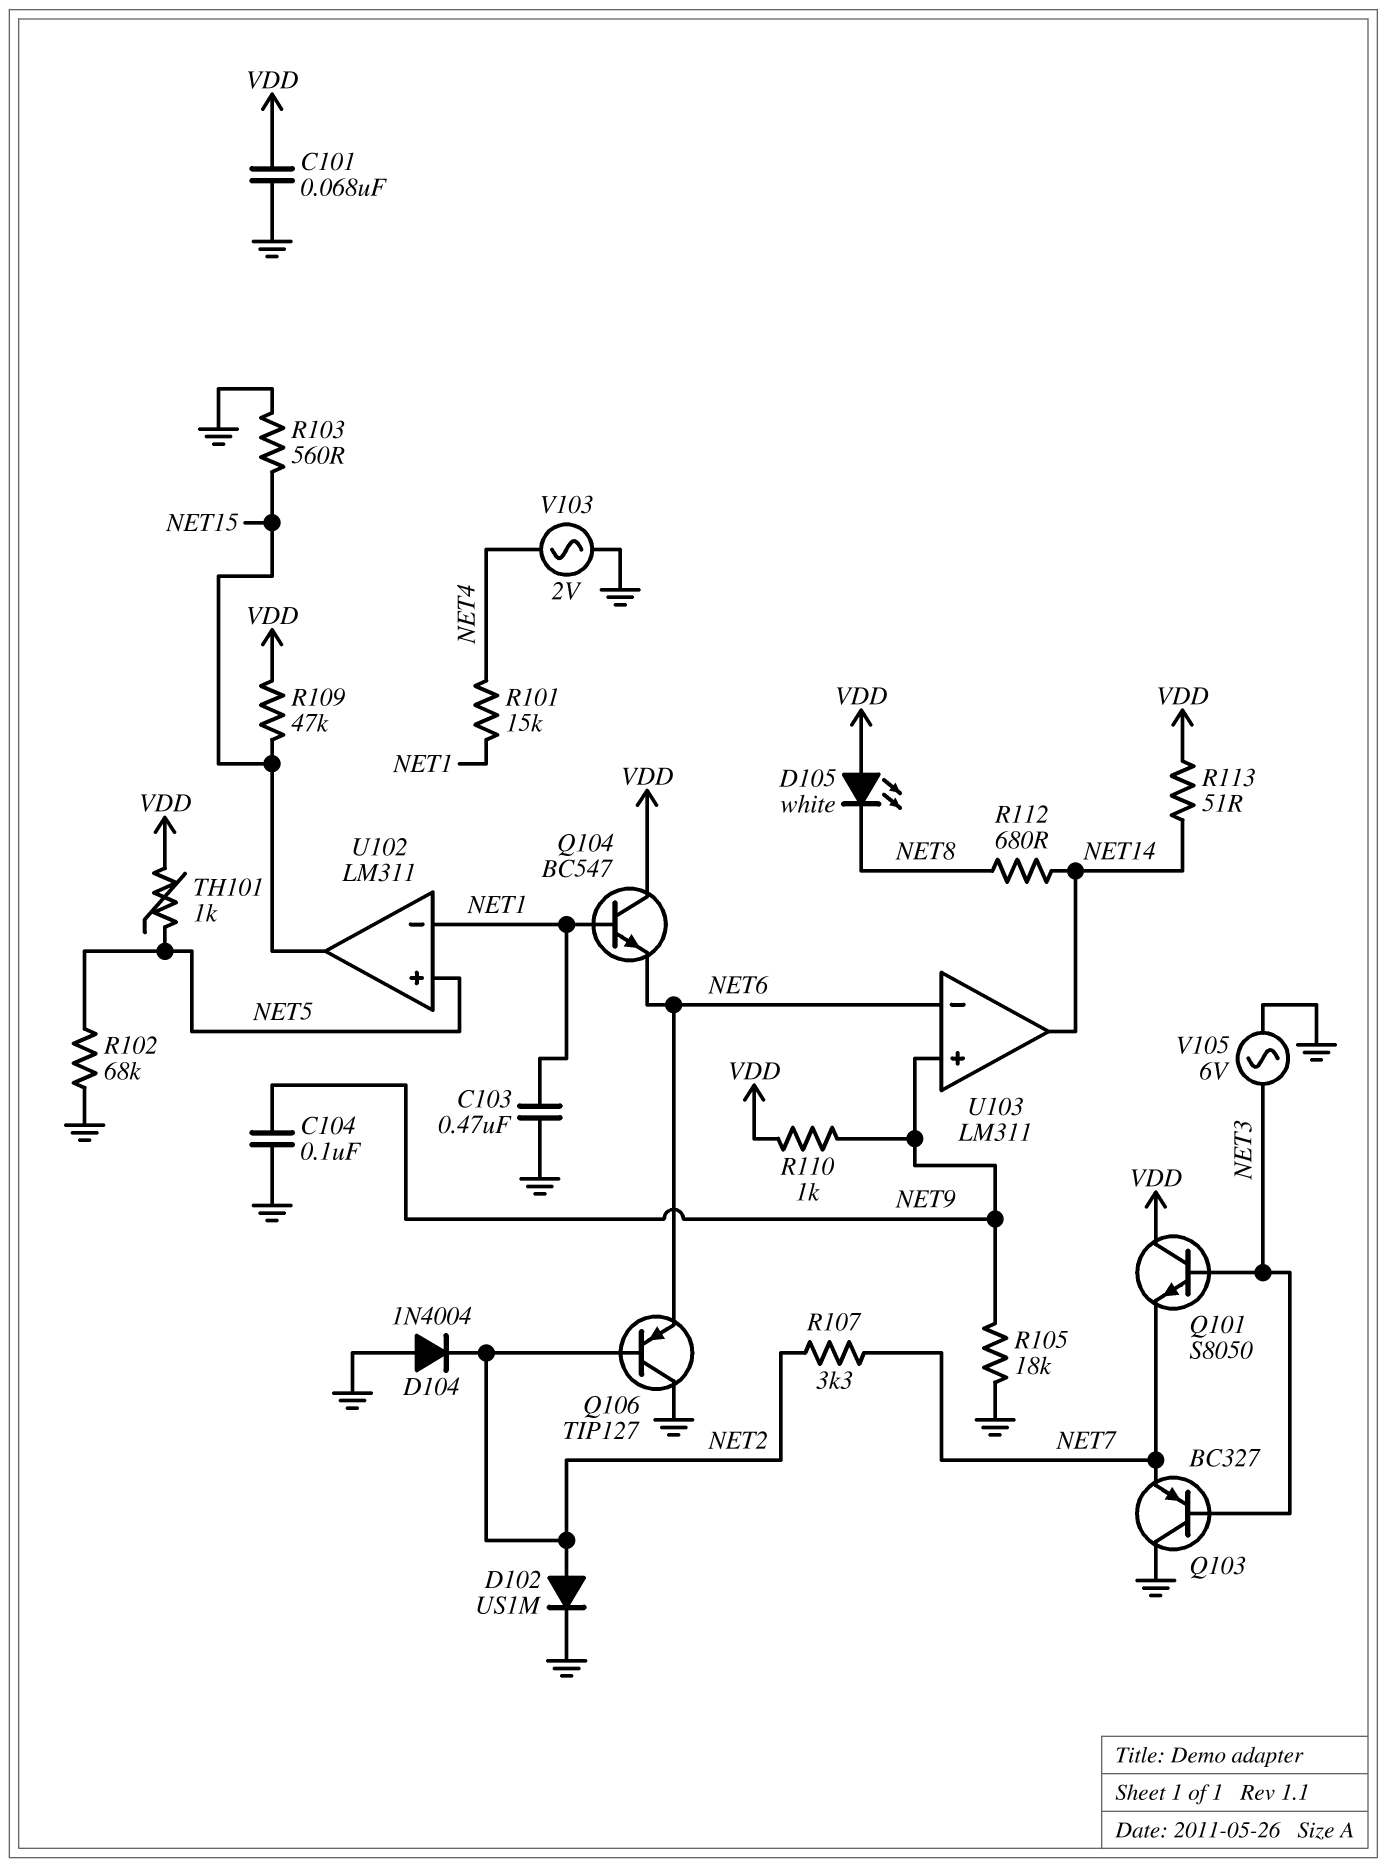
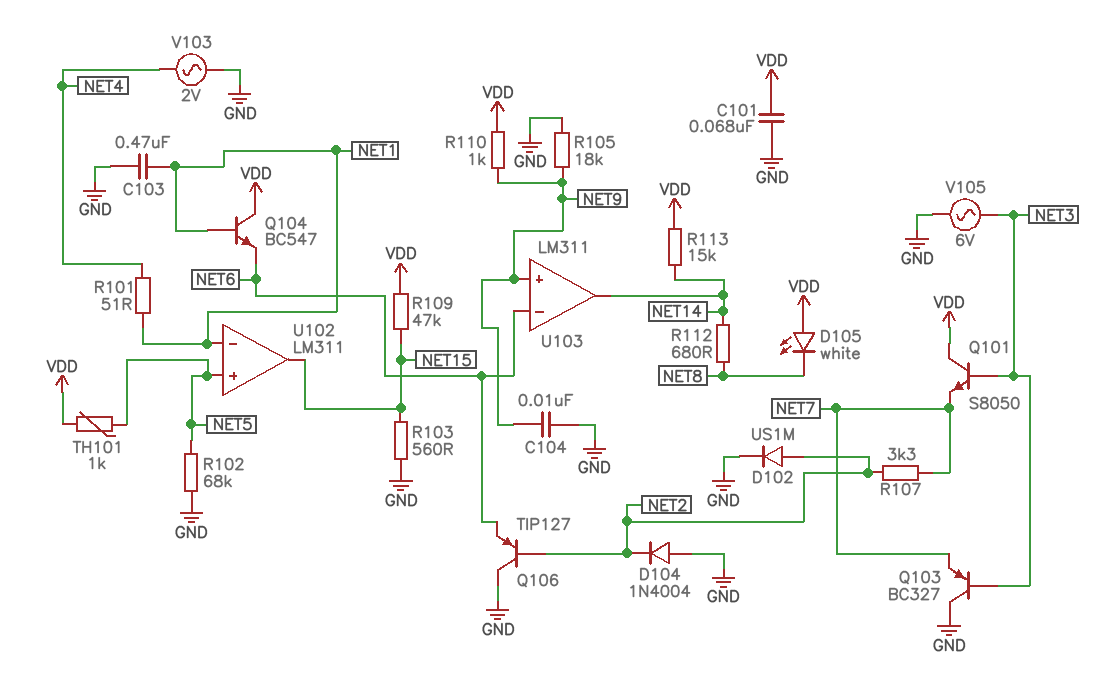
C104: 100nF (GND, NET9) -> 10nF (GND, NET9)
R101: 15k (NET1, NET4) -> 51 (NET1, NET4)
R113: 51 (NET14, VDD) -> 15k (NET14, VDD)

